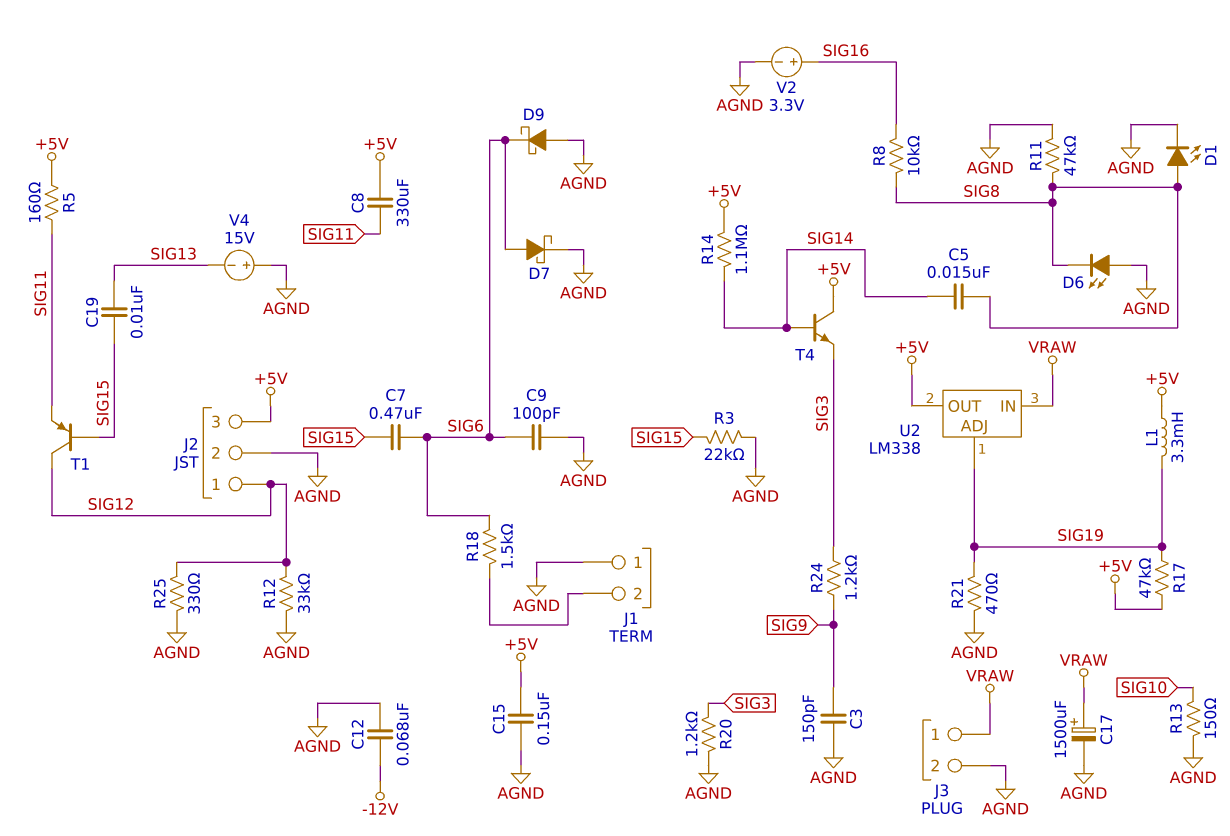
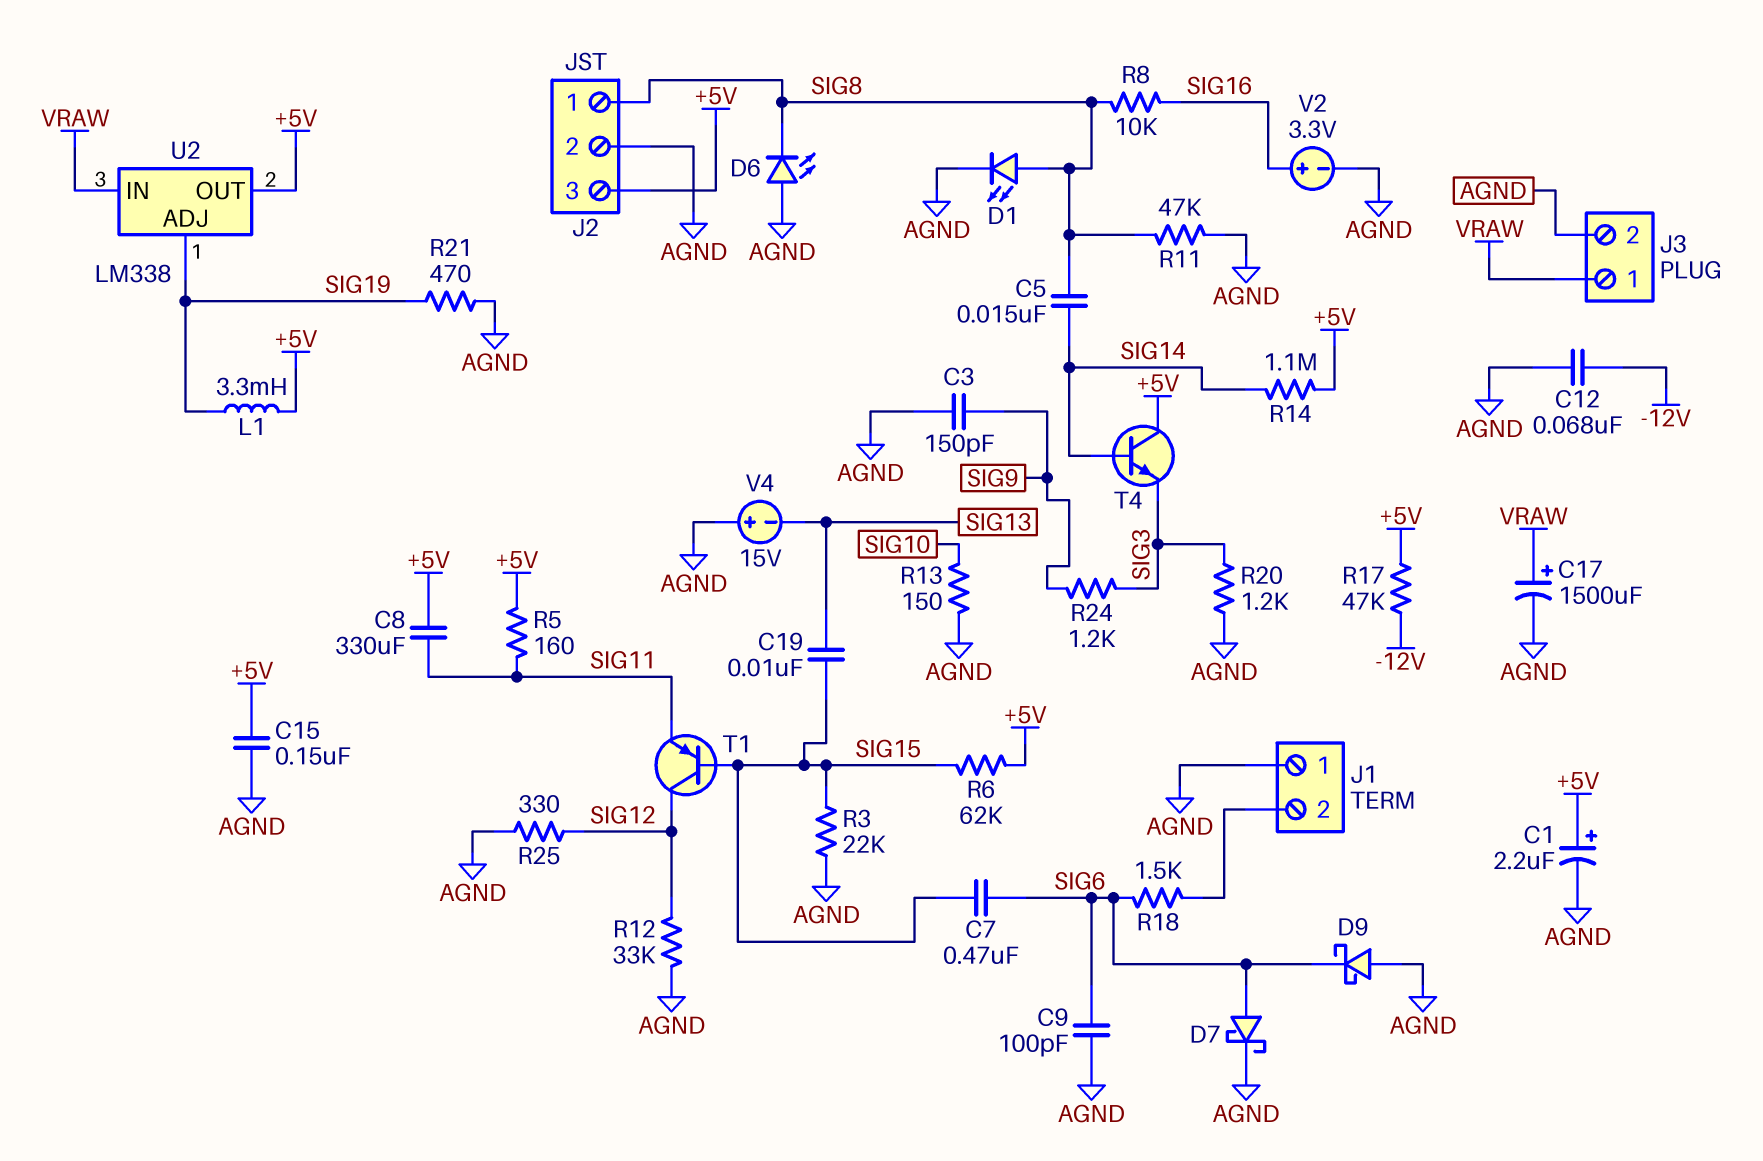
C1: none -> 2.2uF (plus +5V, minus AGND)
J2 pin 1: SIG12 -> SIG8
R6: none -> 62k (+5V, SIG15)
R17: 47k (+5V, SIG19) -> 47k (+5V, -12V)

